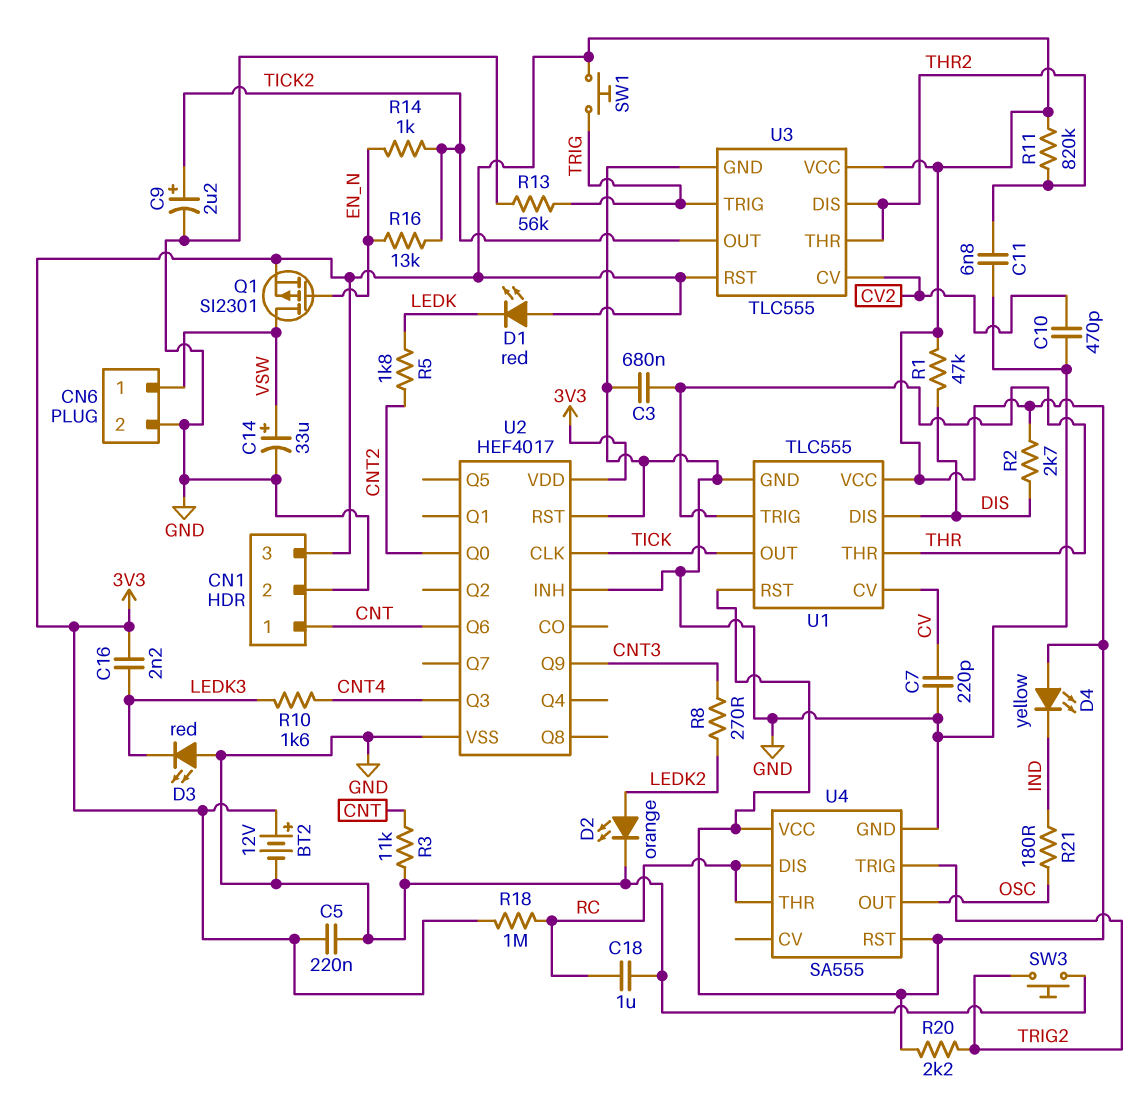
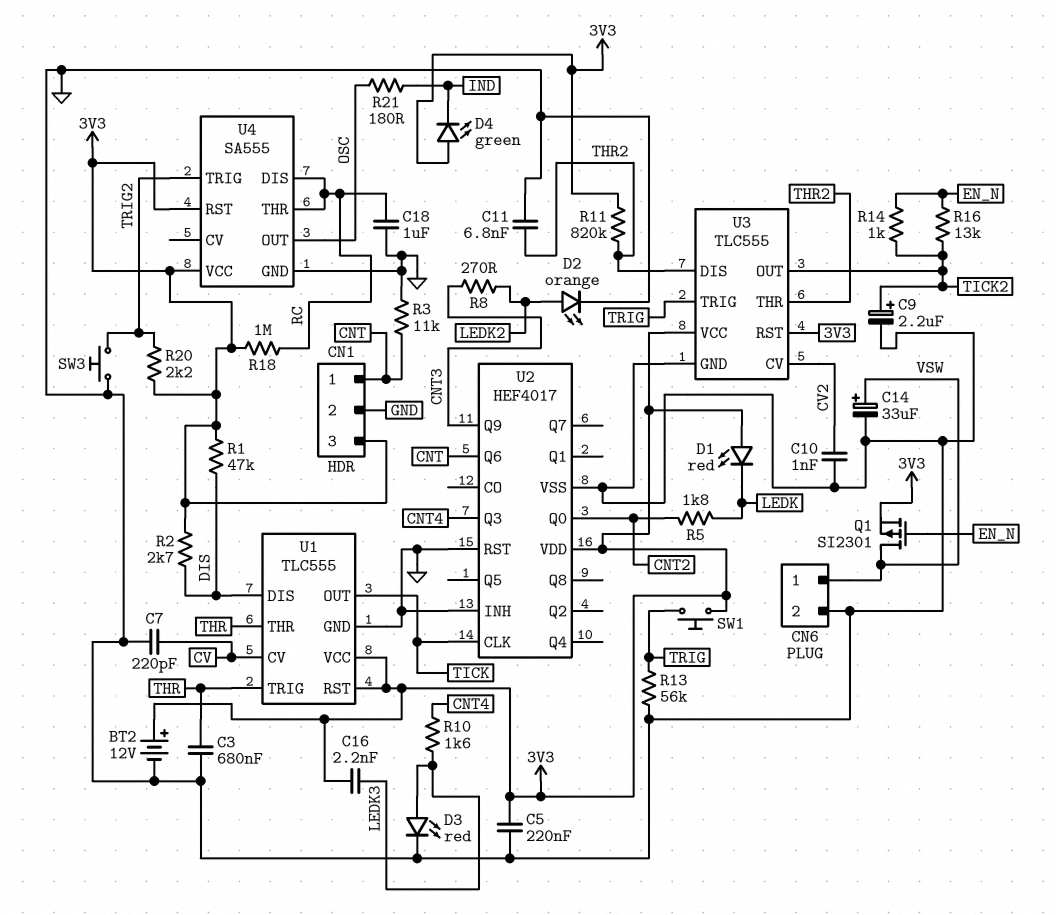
C10: 470pF (CV2, GND) -> 1nF (CV2, GND)
D3: LED red (A GND, K LEDK3) -> LED red (A LEDK3, K GND)
D4: LED yellow (A 3V3, K IND) -> LED green (A 3V3, K IND)

